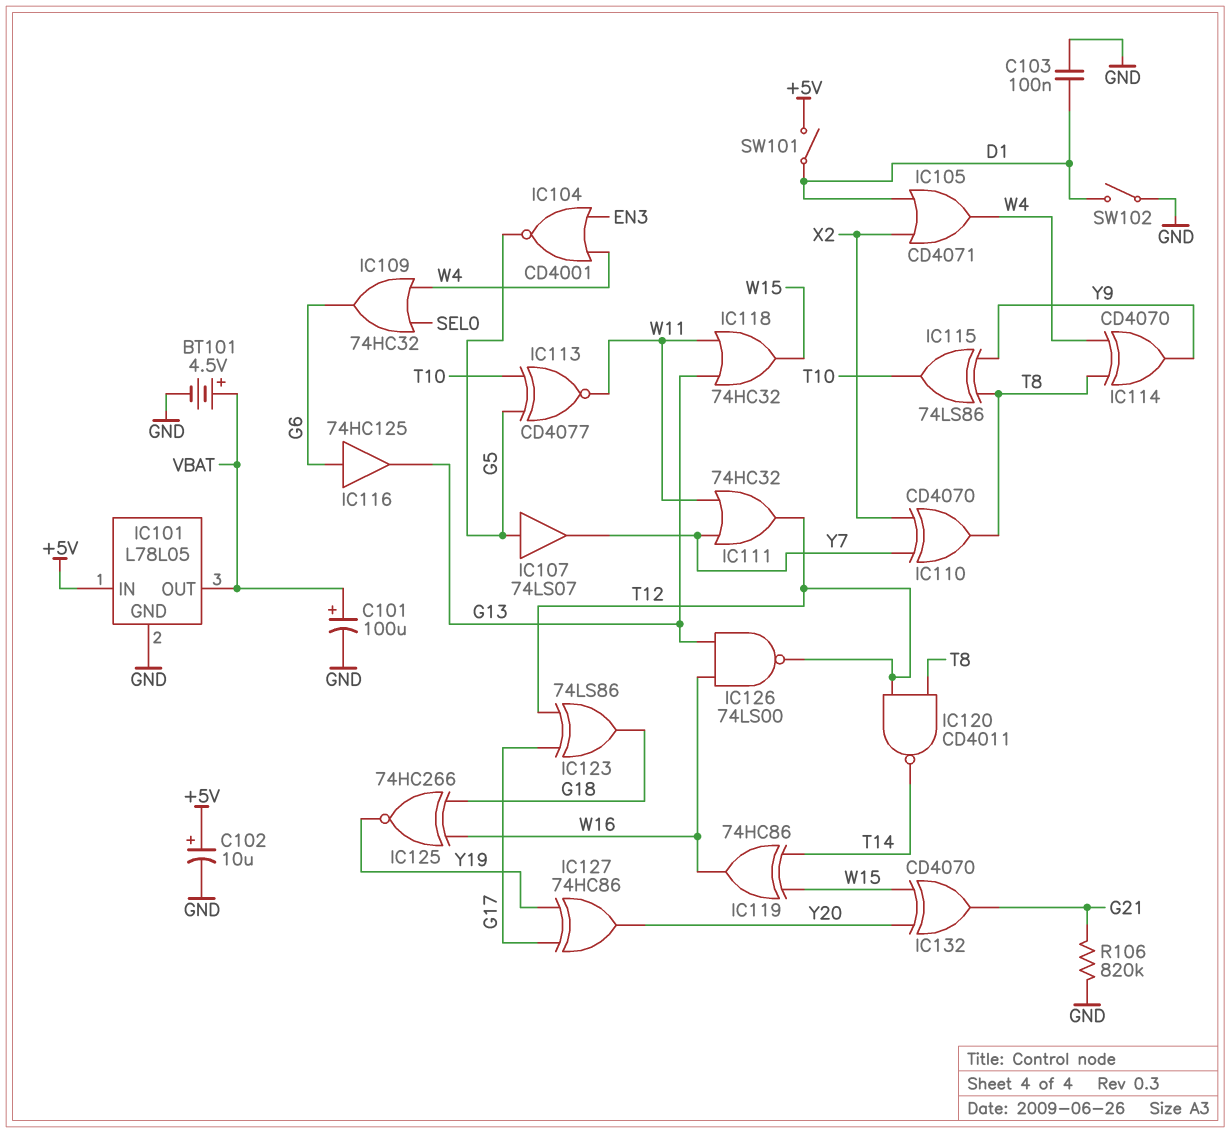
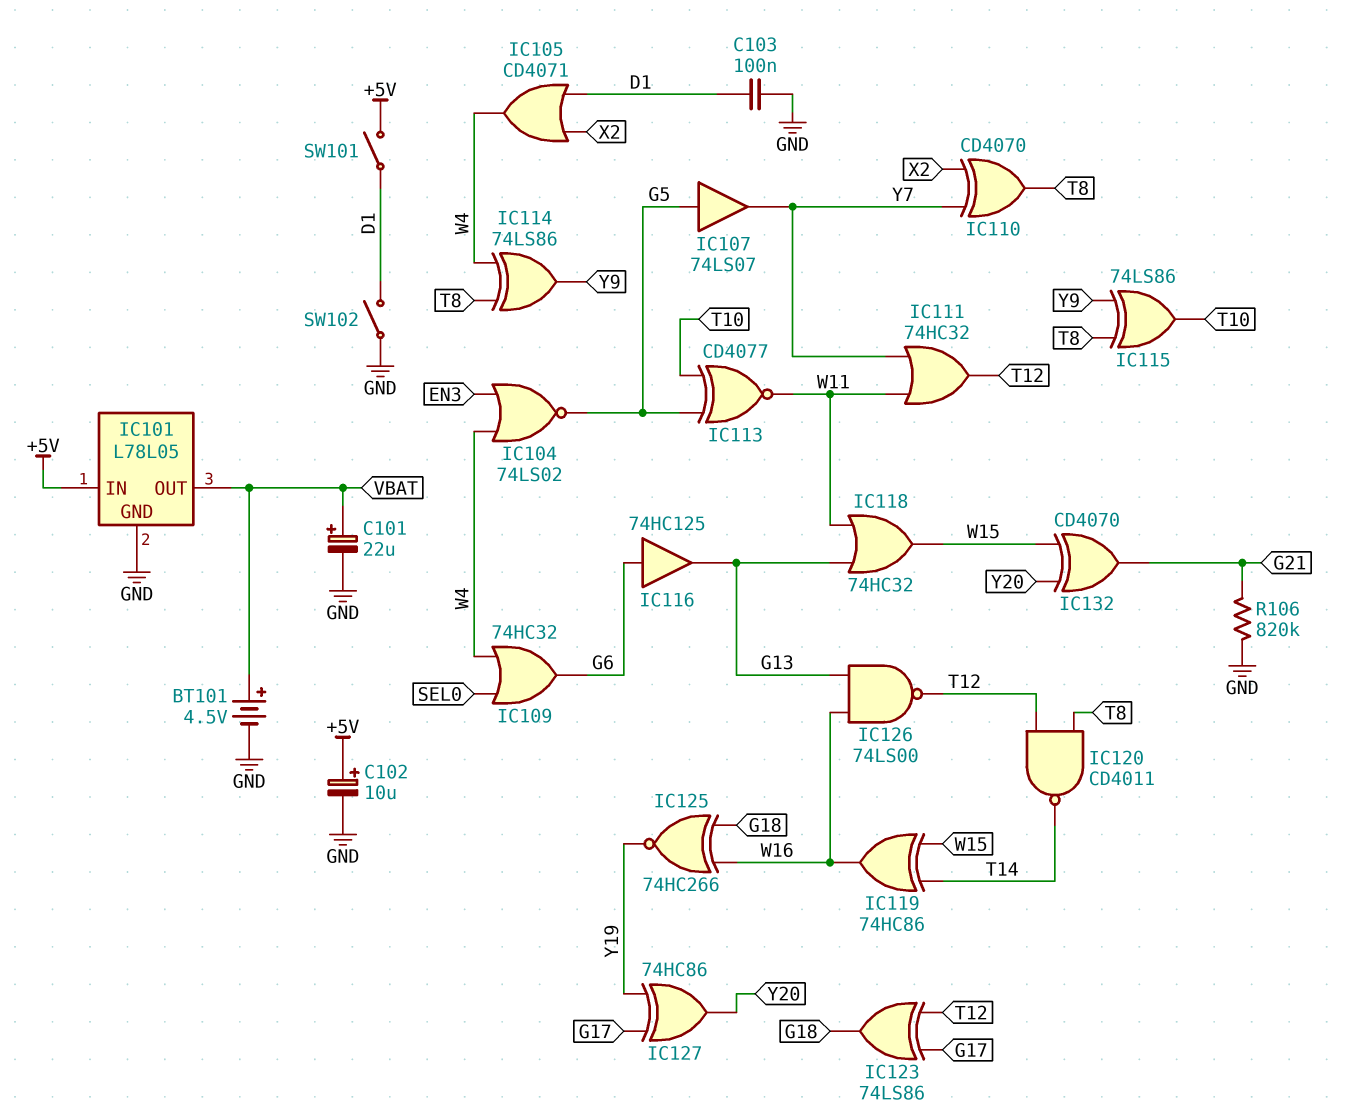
C101: 100uF (plus VBAT, minus GND) -> 22uF (plus VBAT, minus GND)
IC104: NOR CD4001 (in EN3, in W4, out G5) -> NOR 74LS02 (in EN3, in W4, out G5)
IC114: XOR CD4070 (in T8, in W4, out Y9) -> XOR 74LS86 (in T8, in W4, out Y9)

